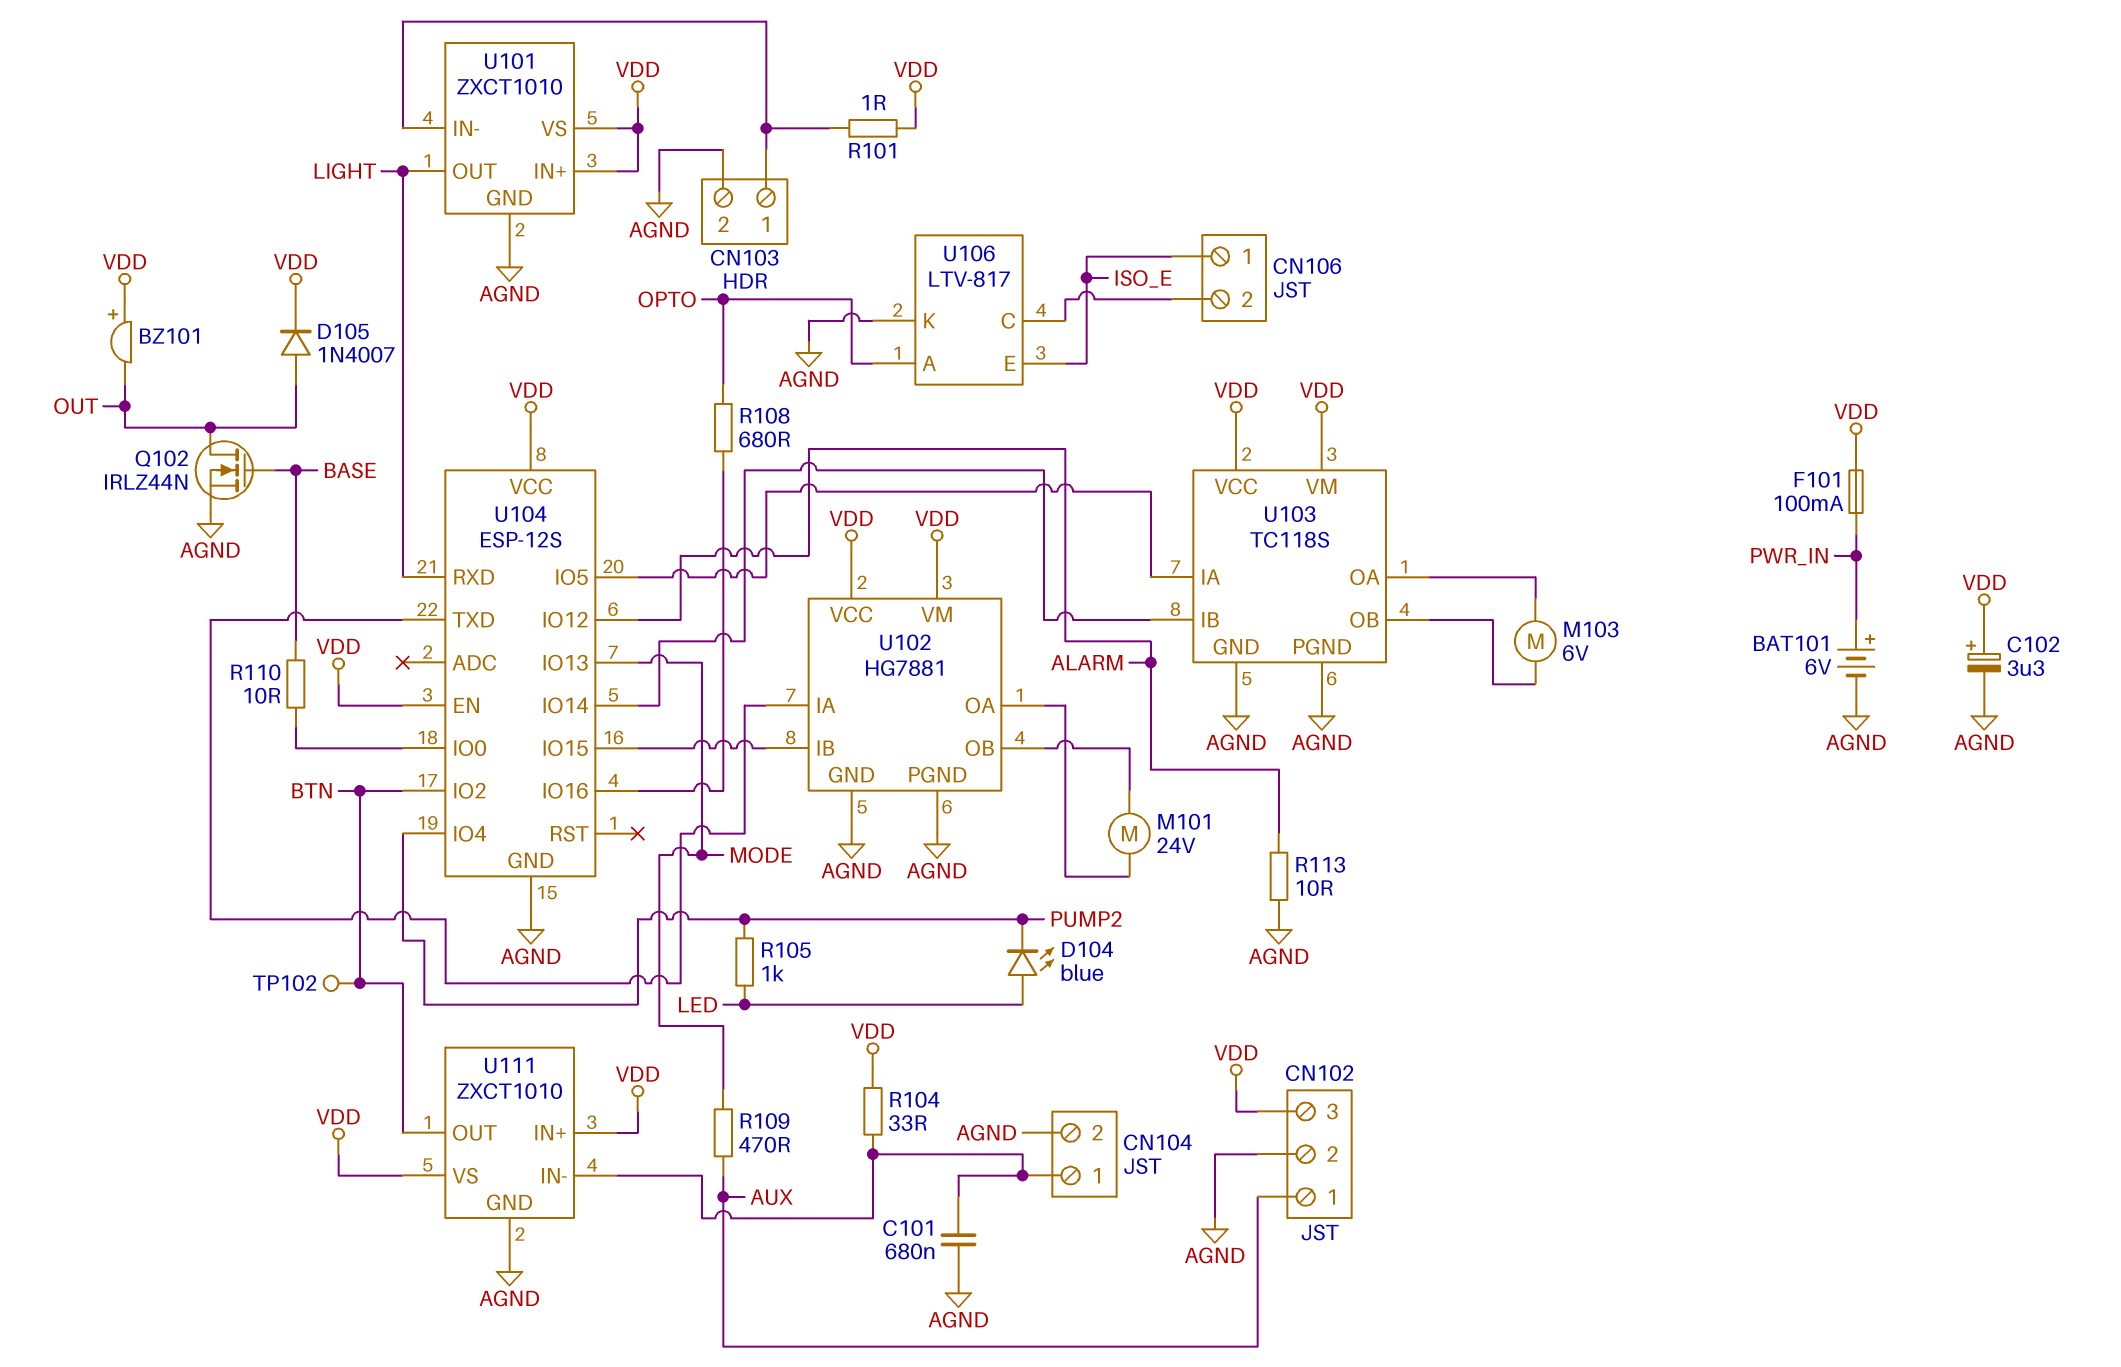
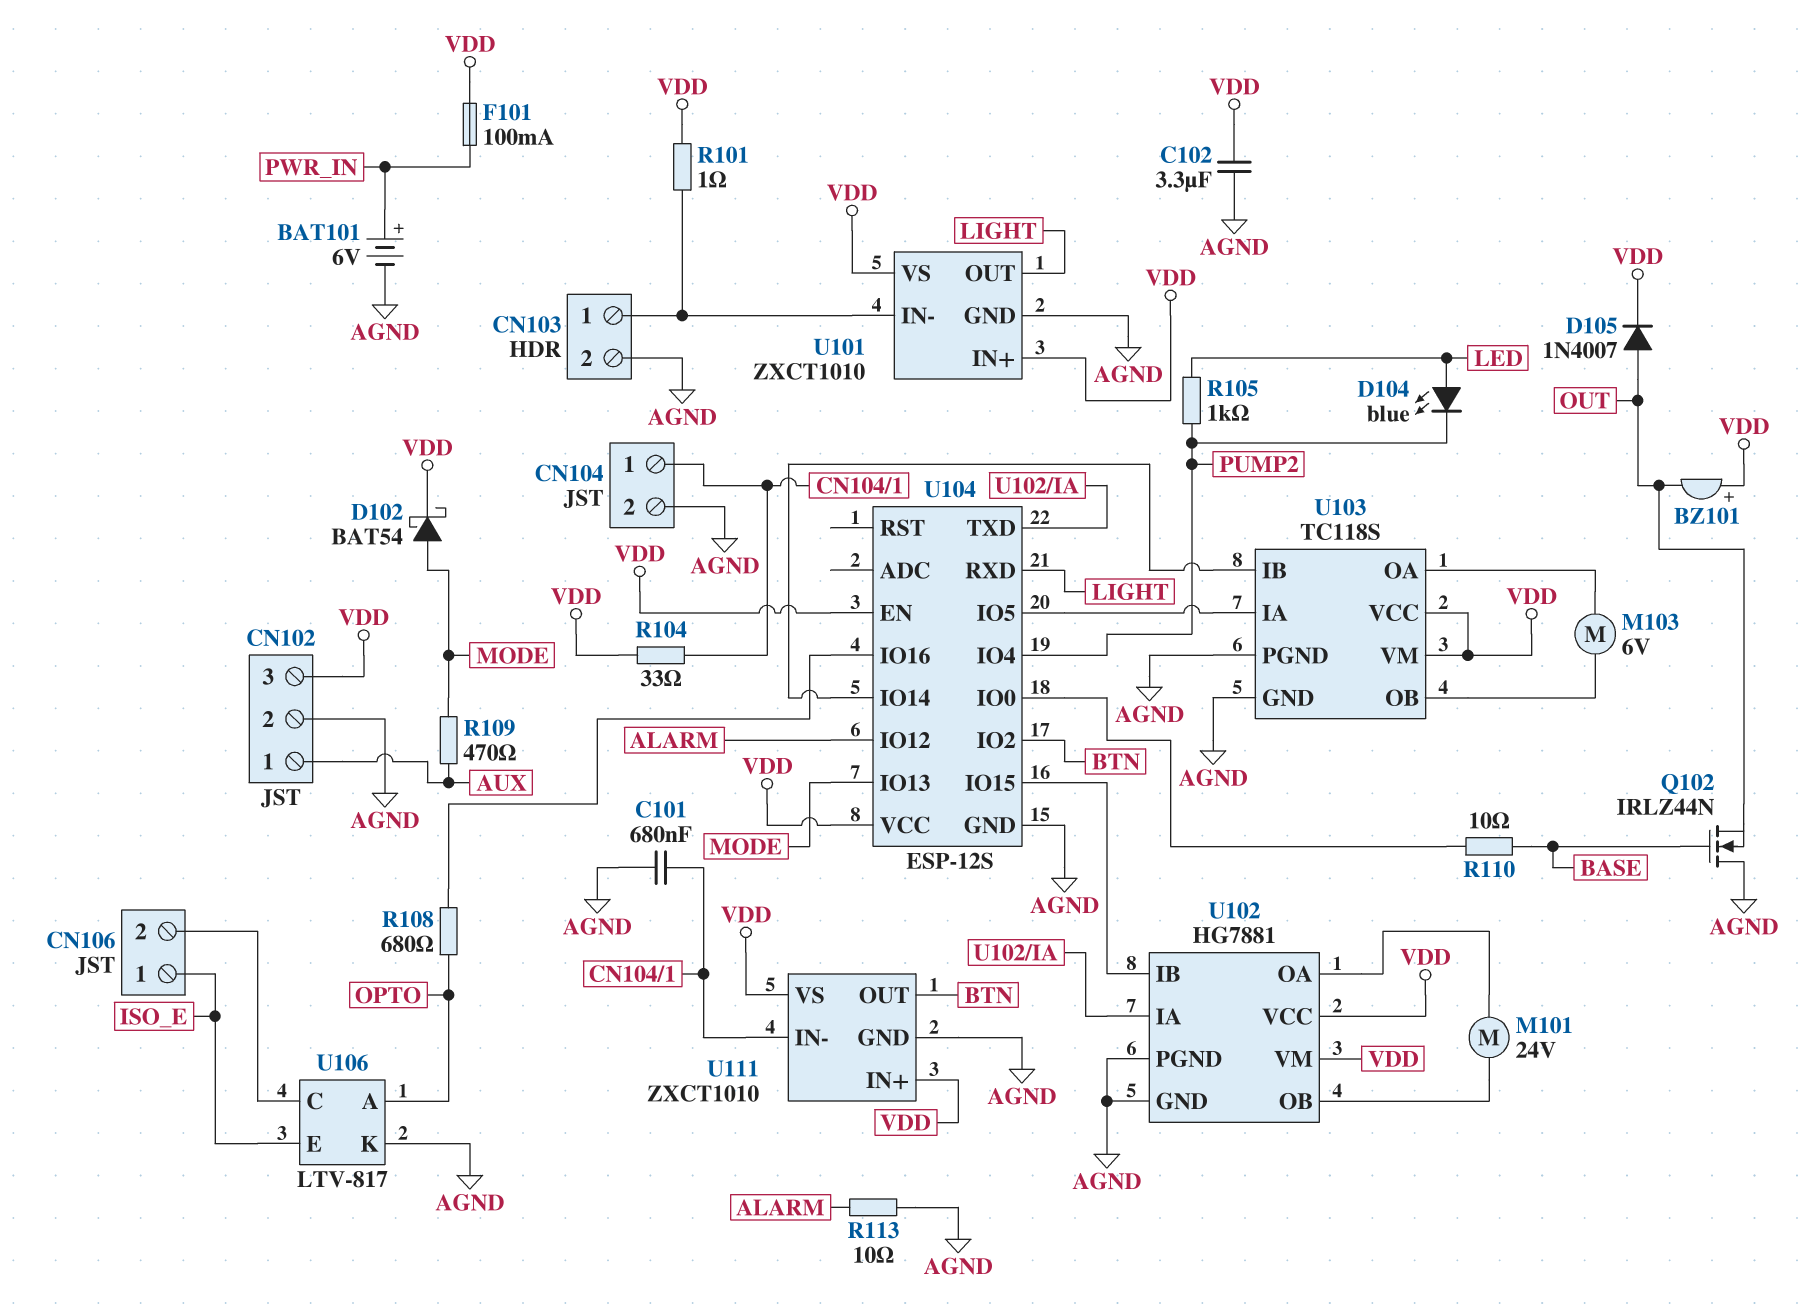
C102: 3.3uF (plus VDD, minus AGND) -> 3.3uF (AGND, VDD)
D102: none -> schottky BAT54 (A MODE, K VDD)
Q102: NMOS IRLZ44N (G BASE, D OUT, S AGND) -> NMOS IRLZ44N (G BASE, D AGND, S OUT)
TP102: test point (BTN) -> none

